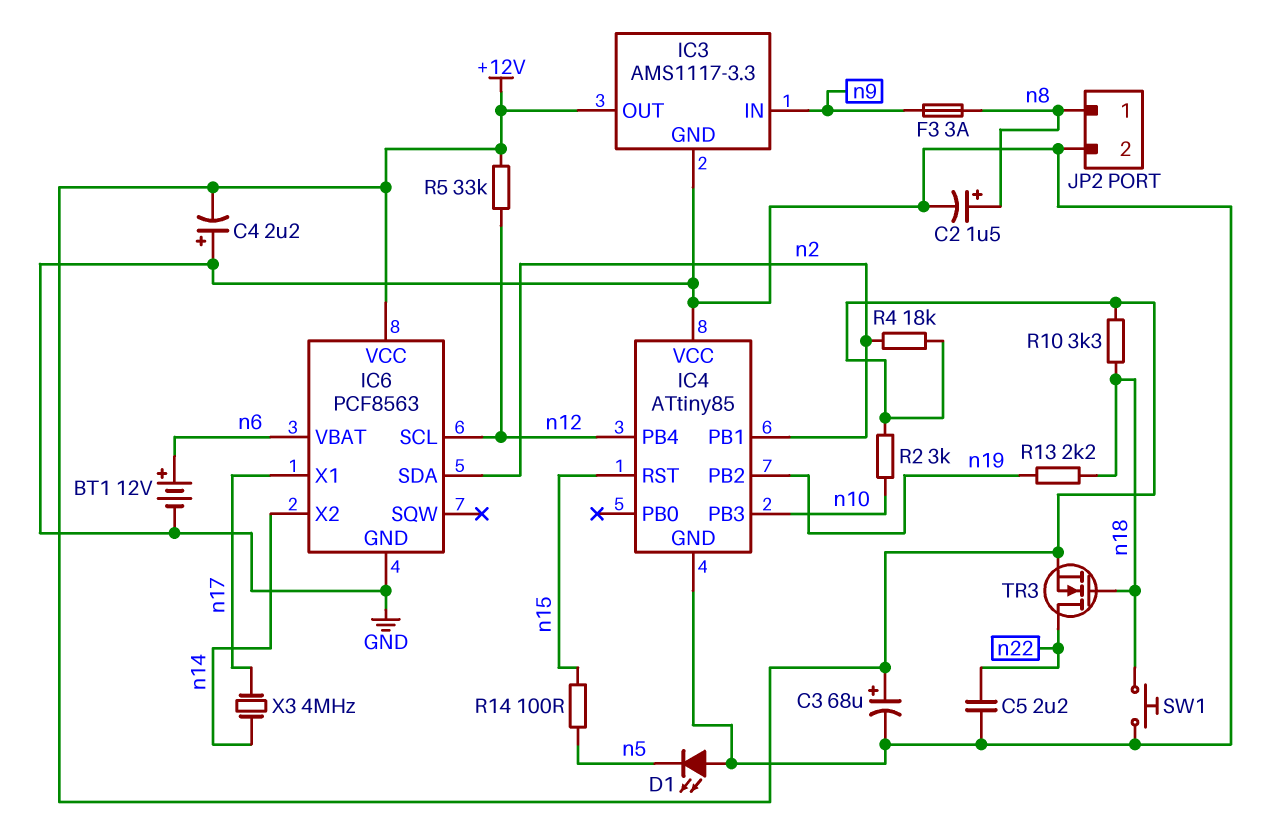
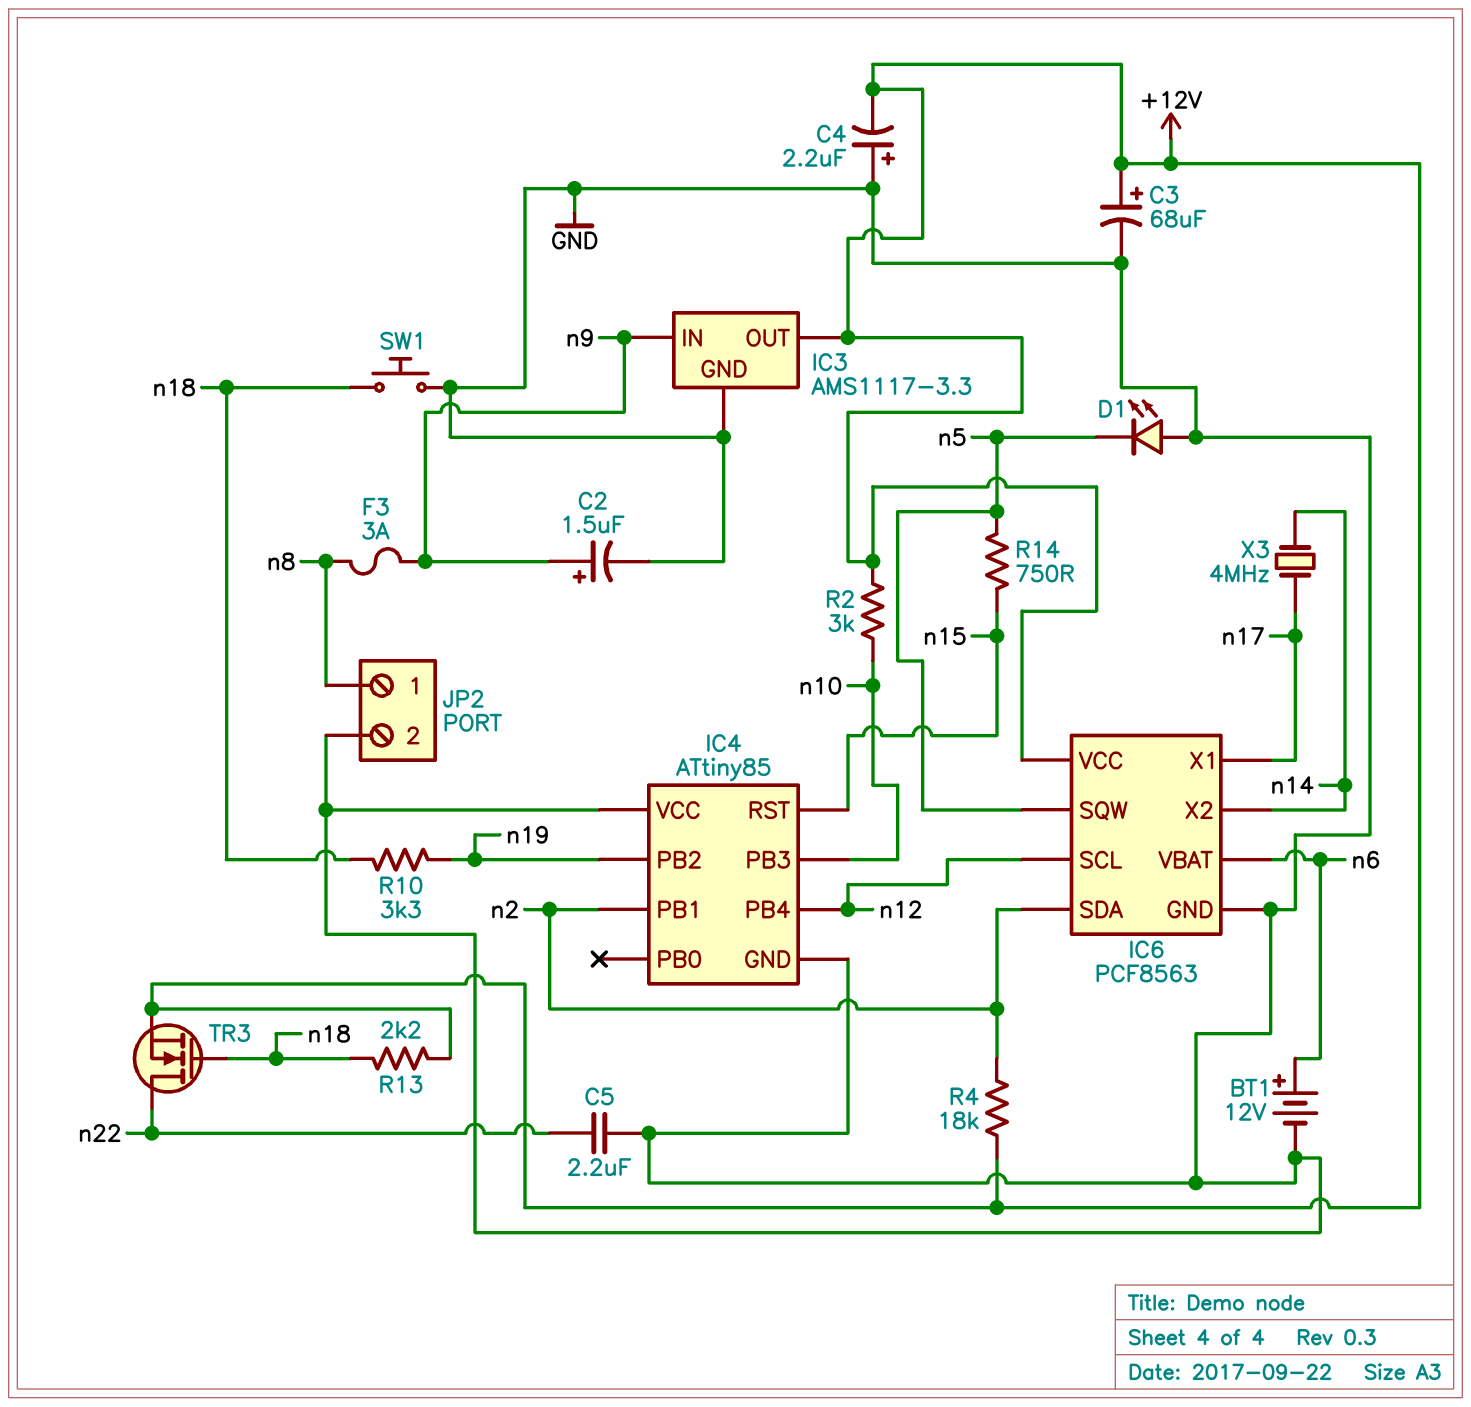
C2: 1.5uF (plus n8, minus GND) -> 1.5uF (plus n9, minus GND)
IC6 pin SQW: none -> n5
R5: 33k (+12V, n12) -> none
R10: 3.3k (+12V, n18) -> 3.3k (n18, n19)
R13: 2.2k (n18, n19) -> 2.2k (+12V, n18)
R14: 100 (n5, n15) -> 750 (n5, n15)

